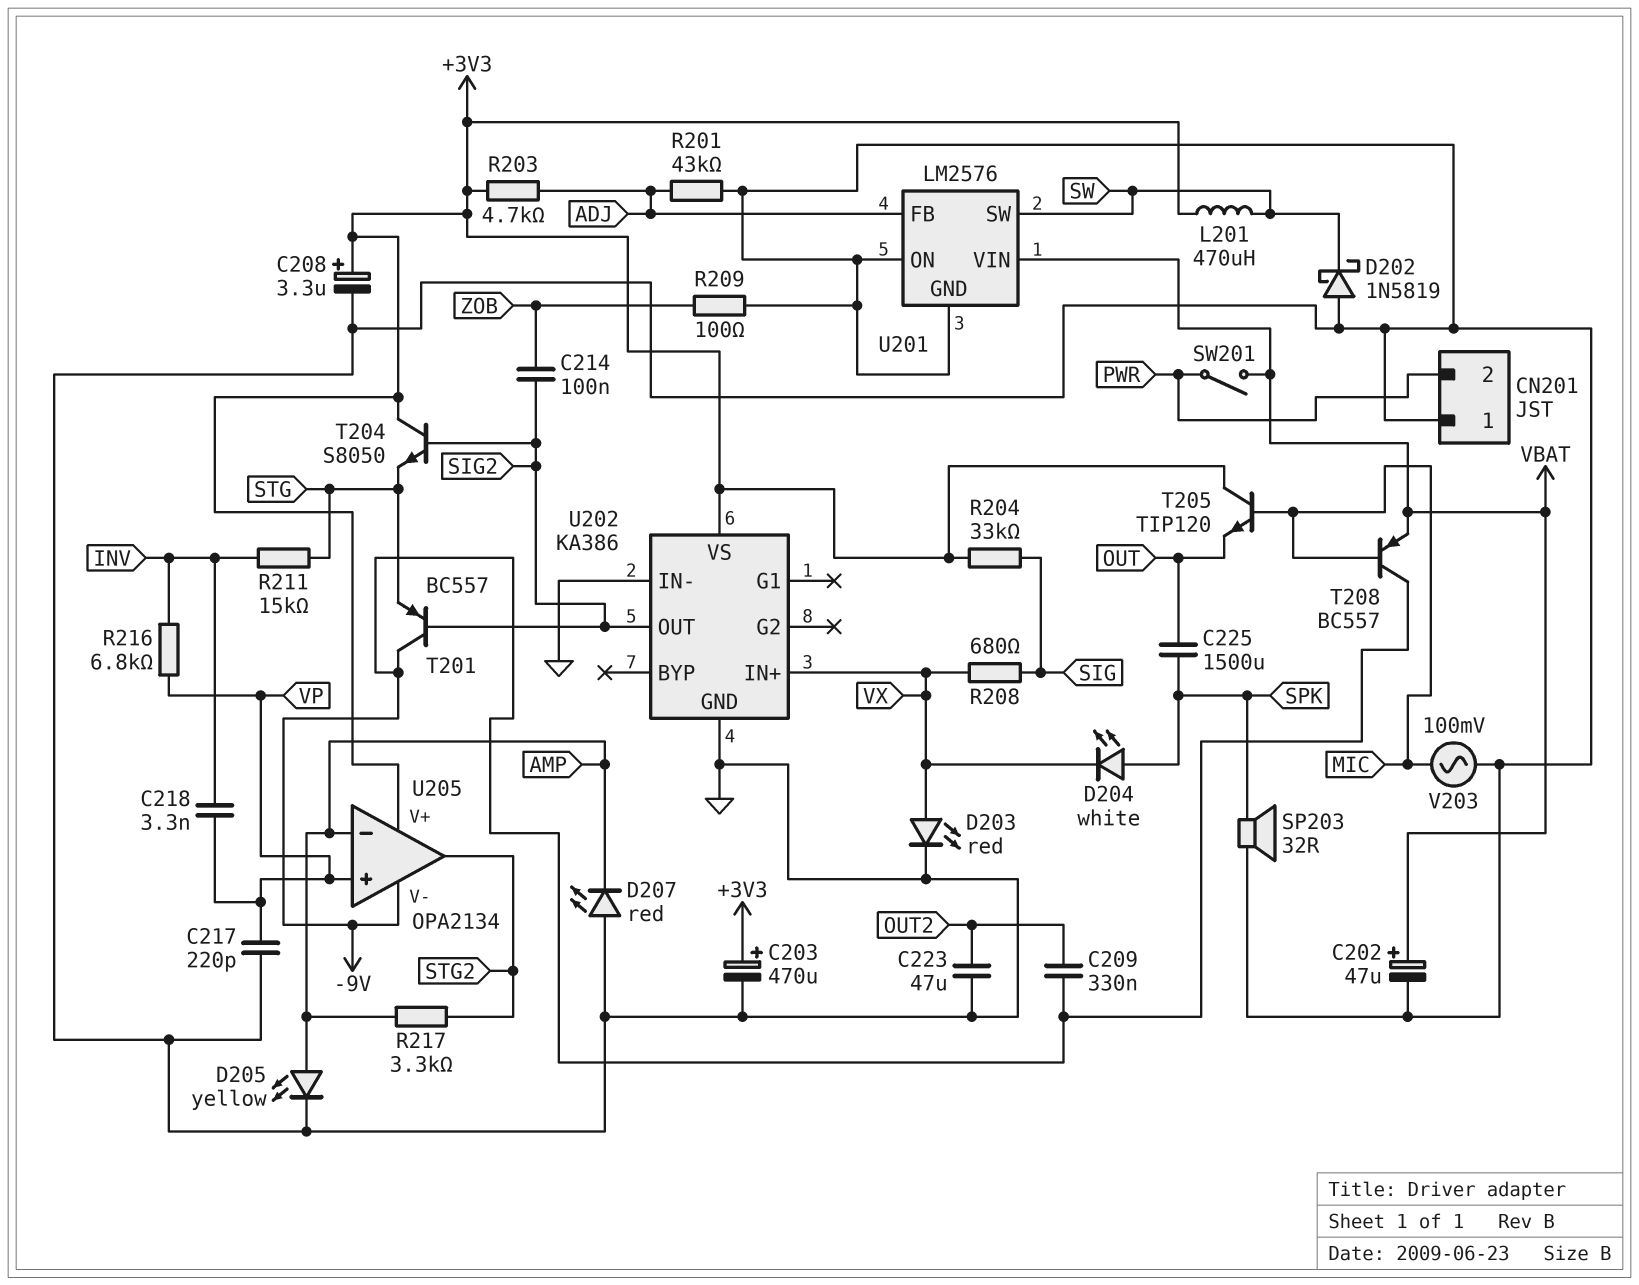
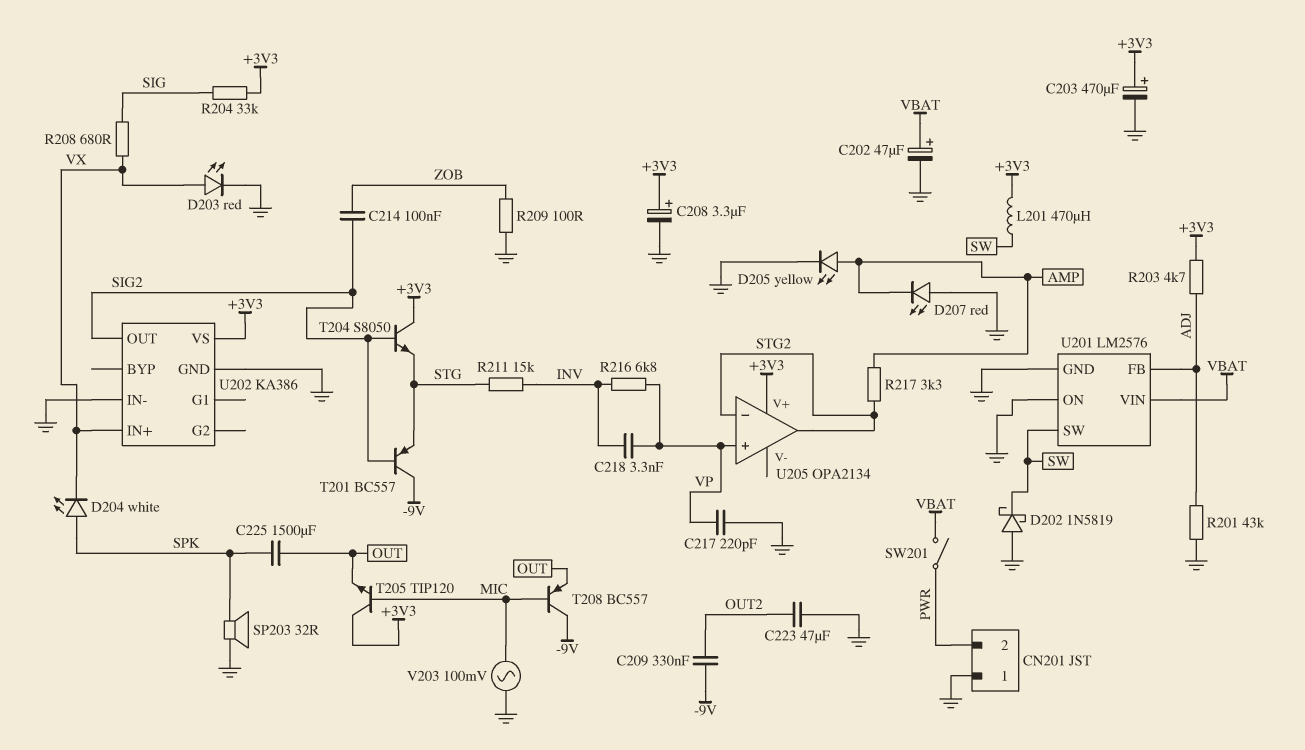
T208: PNP BC557 (B MIC, C -9V, E VBAT) -> PNP BC557 (B MIC, C -9V, E OUT)
U205 pin V-: -9V -> none
U205 pin in-: AMP -> STG2

